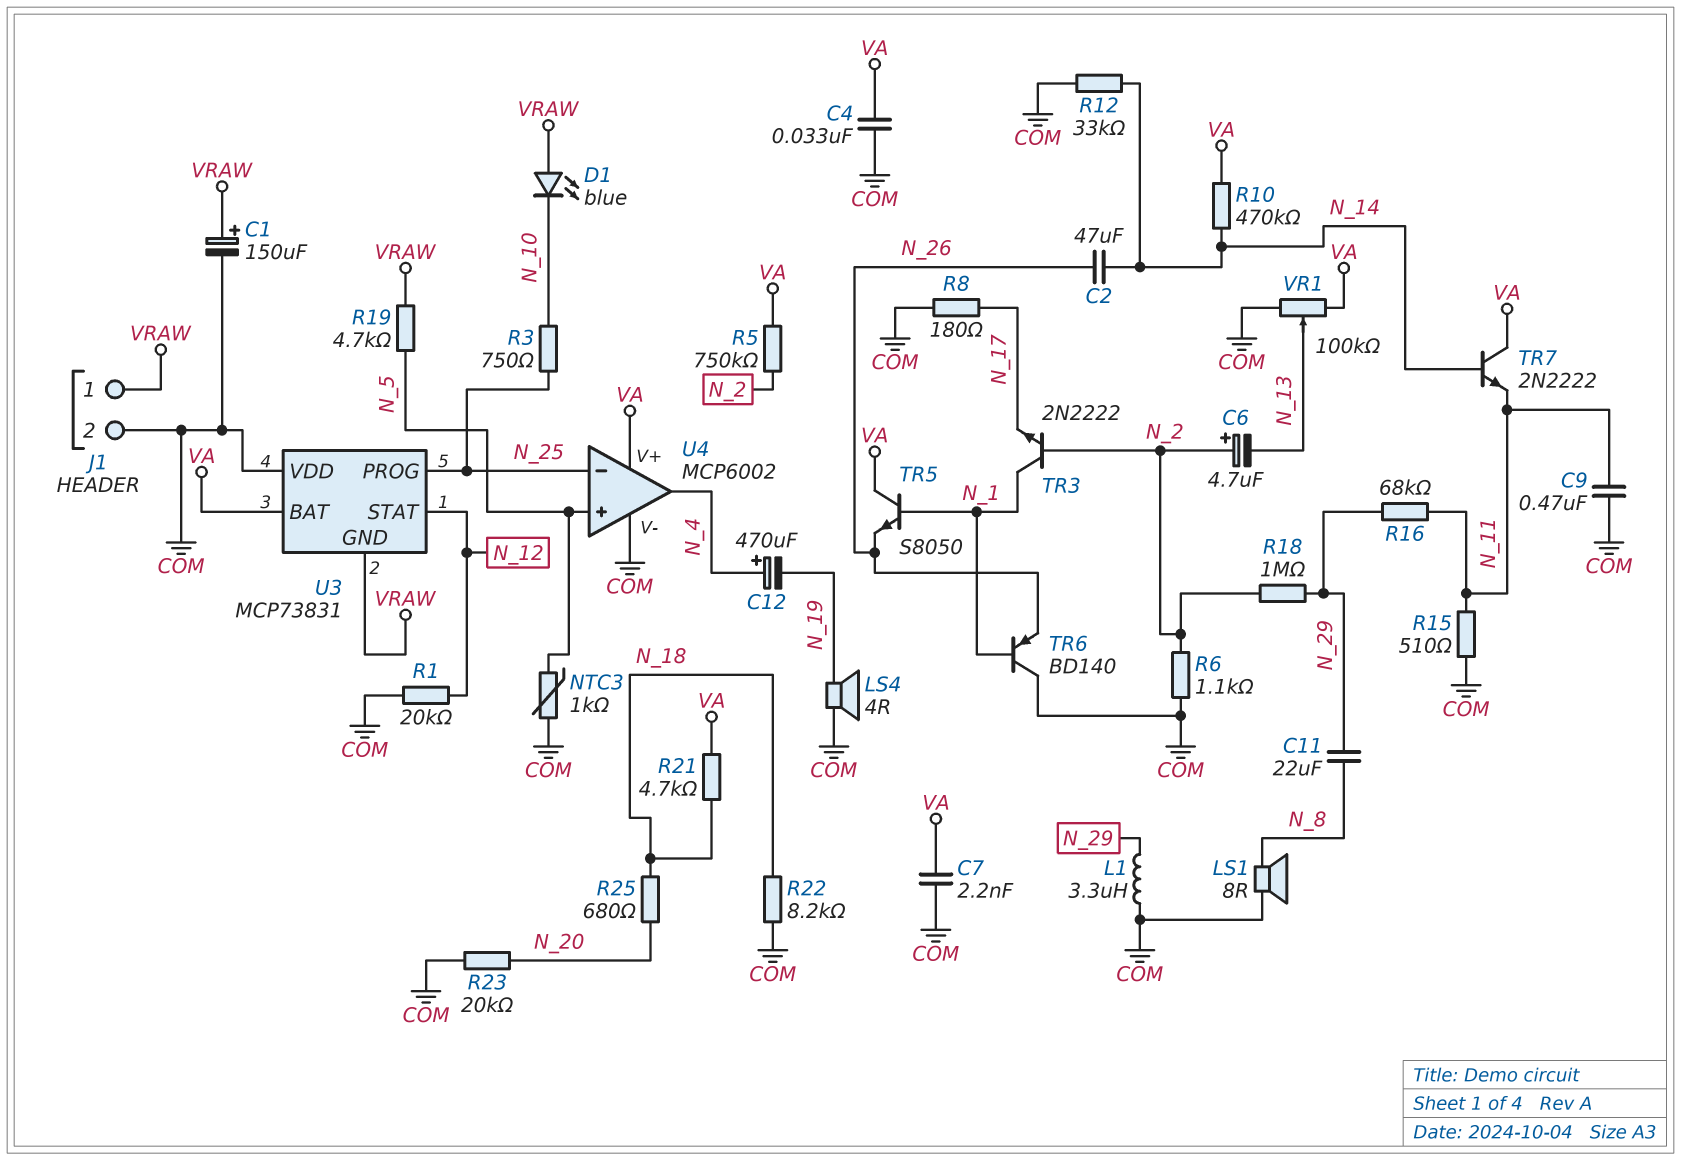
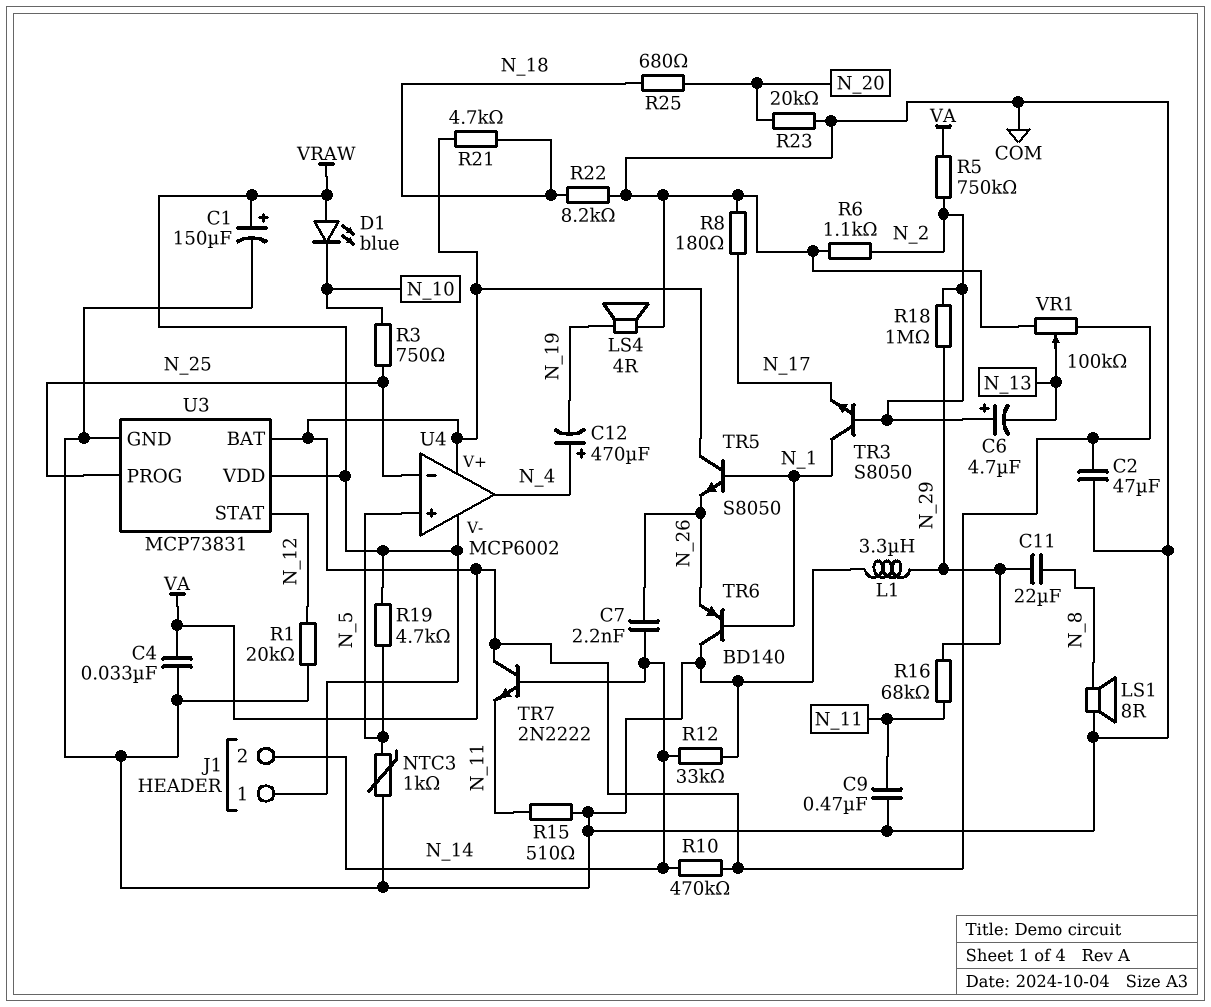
C2: 47uF (N_14, N_26) -> 47uF (COM, VA)
C7: 2.2nF (COM, VA) -> 2.2nF (N_14, N_26)
J1 pin 2: COM -> N_14
TR3: NPN 2N2222 (B N_2, C N_1, E N_17) -> NPN S8050 (B N_2, C N_1, E N_17)
U3 pin GND: VRAW -> COM
U3 pin VDD: COM -> VRAW
U4 pin V-: COM -> VRAW

